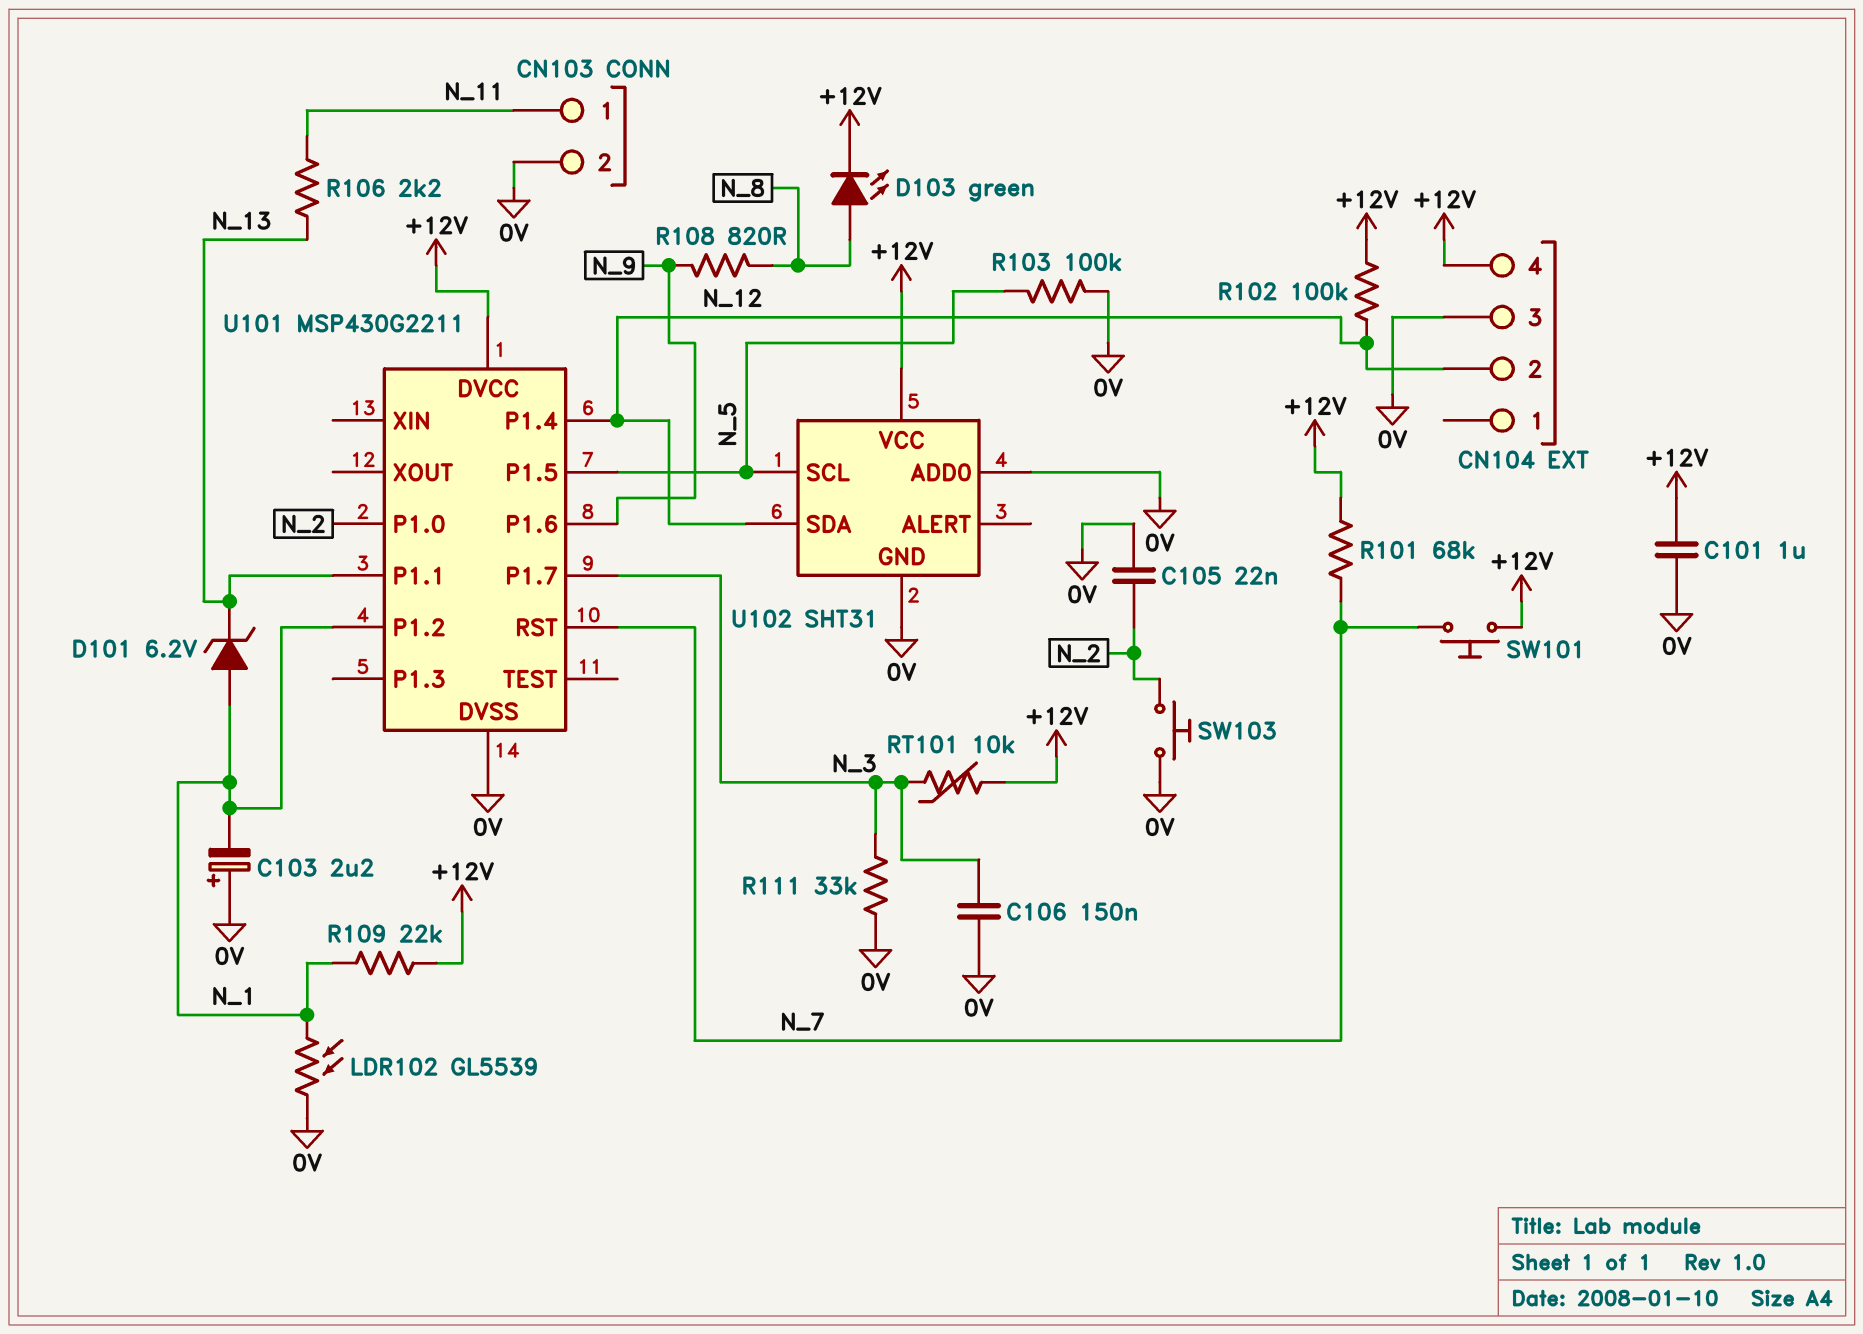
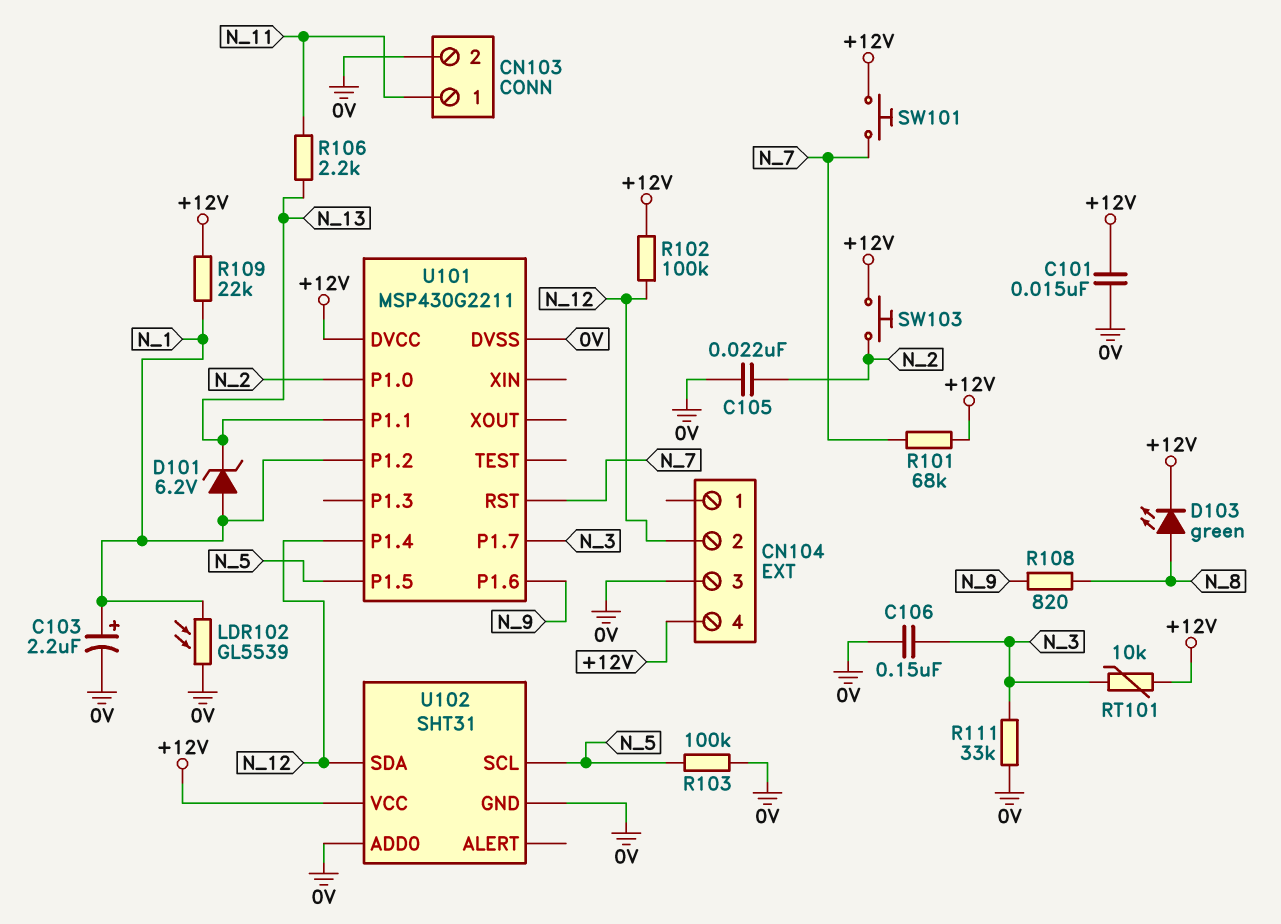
C101: 1uF (+12V, 0V) -> 15nF (+12V, 0V)
C103: 2.2uF (plus 0V, minus N_1) -> 2.2uF (plus N_1, minus 0V)
SW103: button (0V, N_2) -> button (+12V, N_2)

